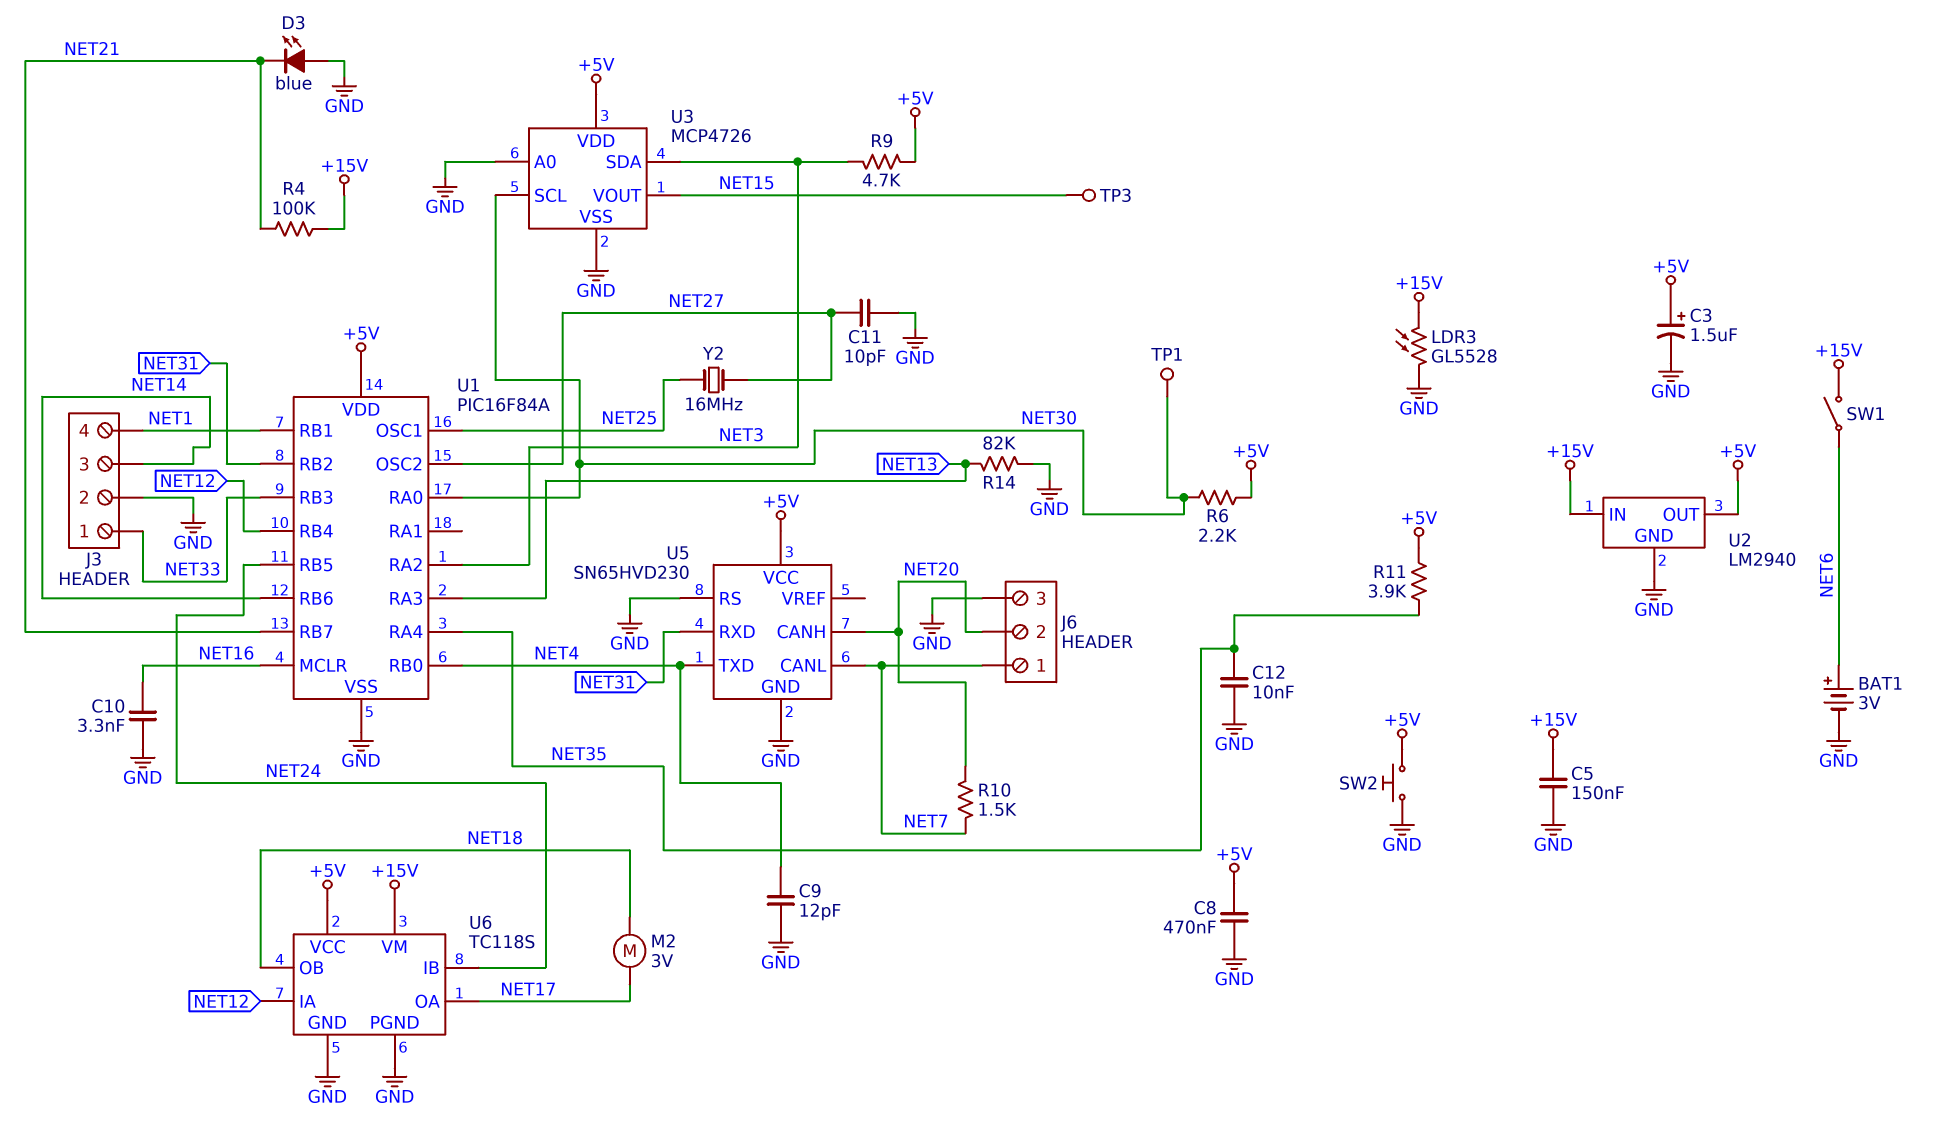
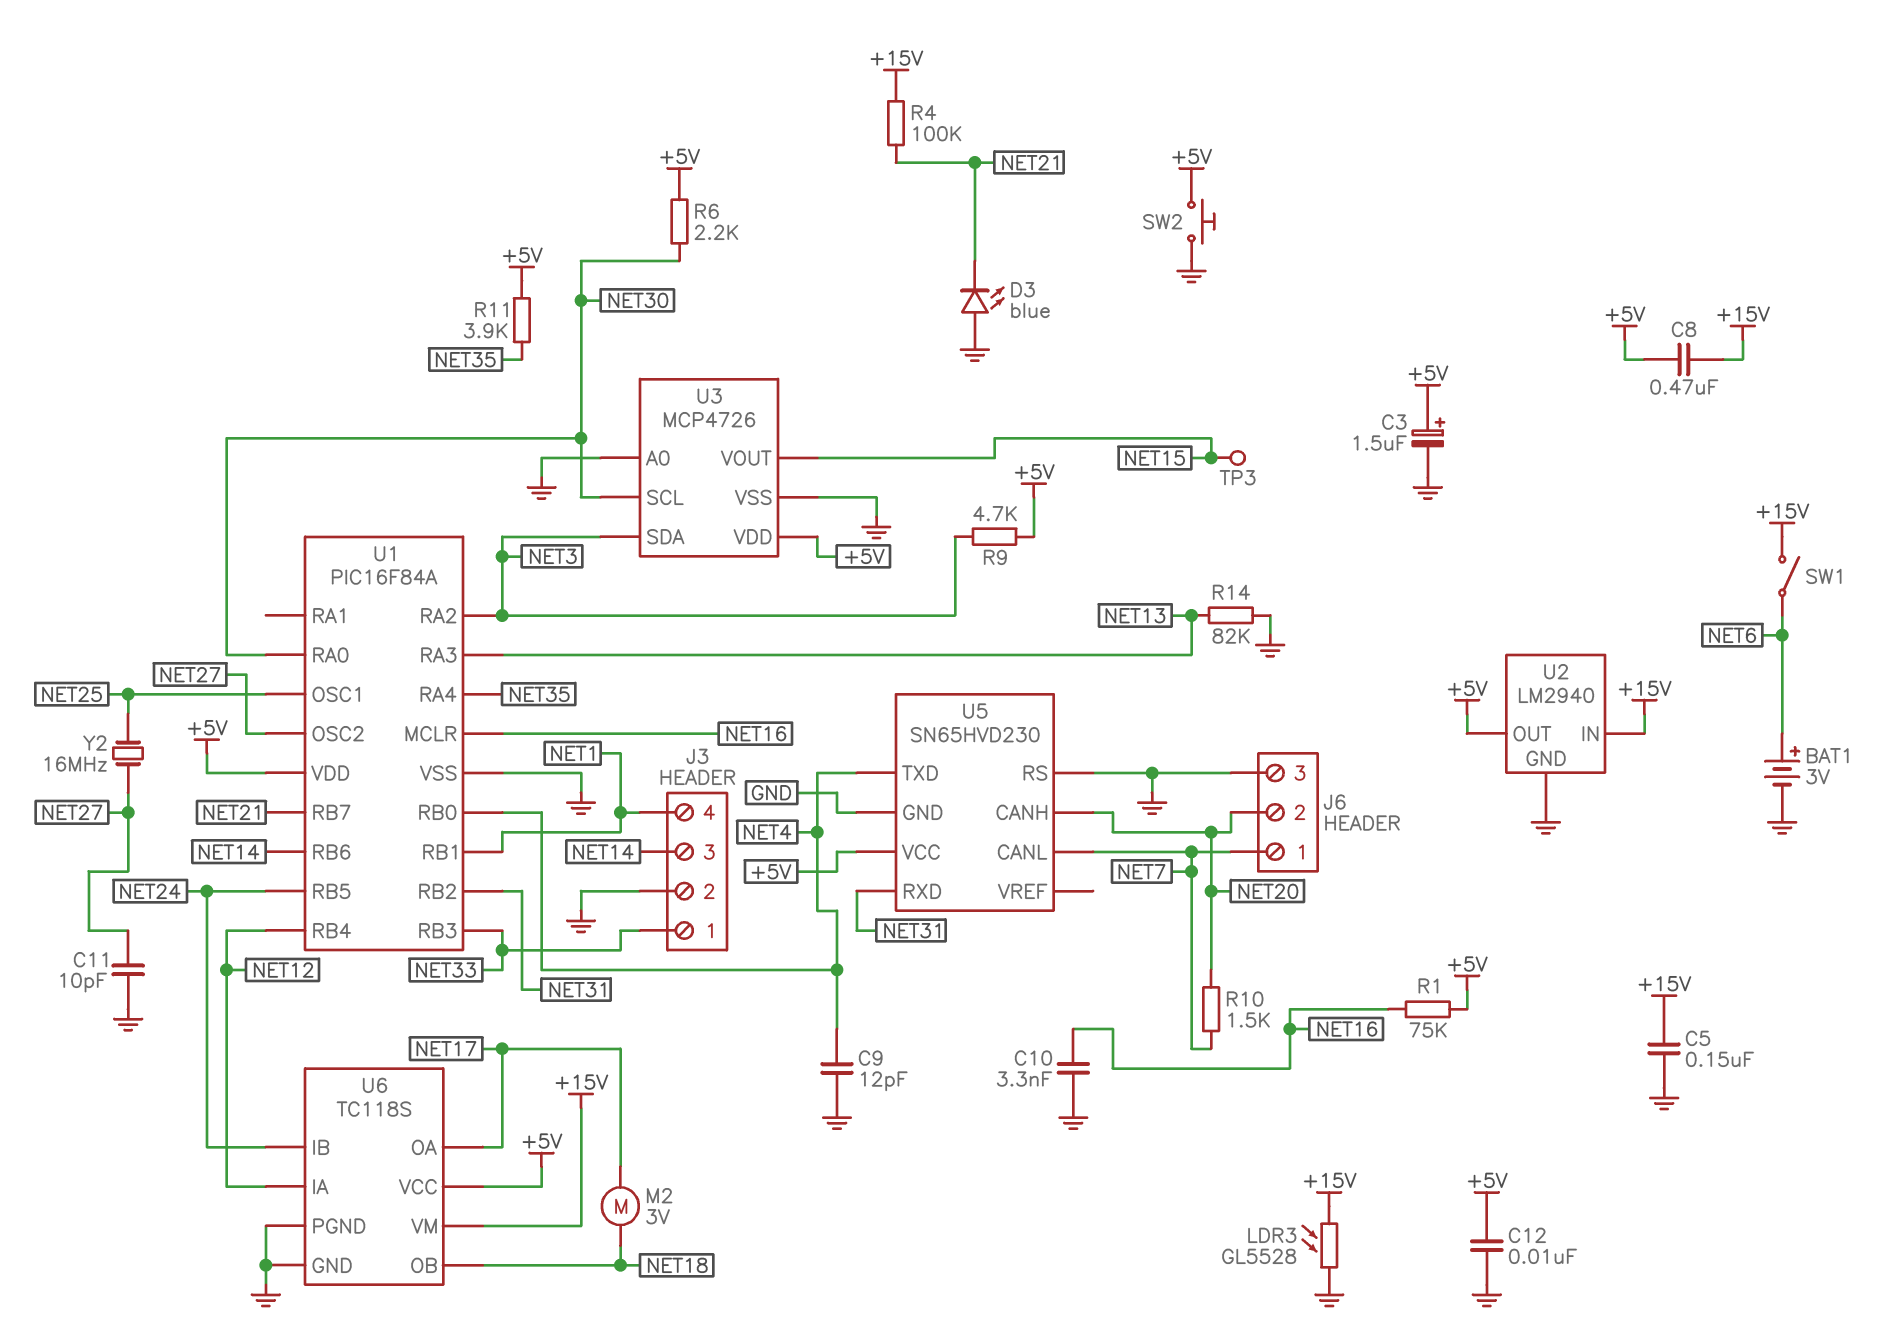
C8: 470nF (+5V, GND) -> 470nF (+5V, +15V)
C12: 10nF (GND, NET35) -> 10nF (+5V, GND)
R1: none -> 75k (+5V, NET16)
TP1: test point (NET30) -> none

